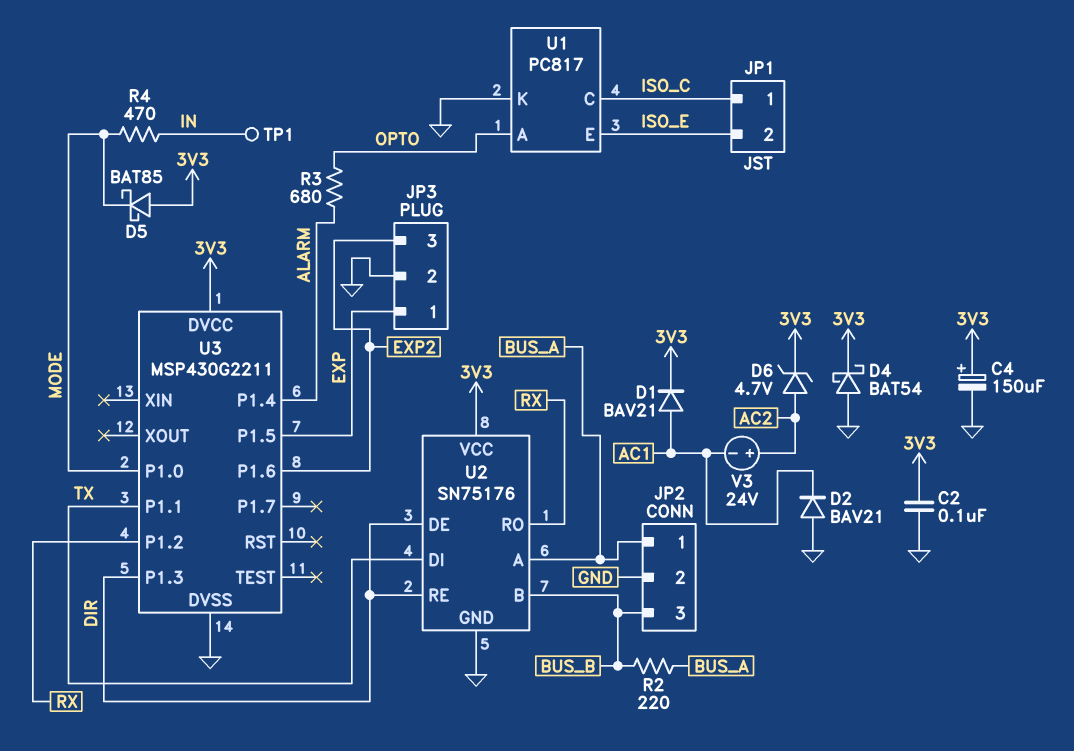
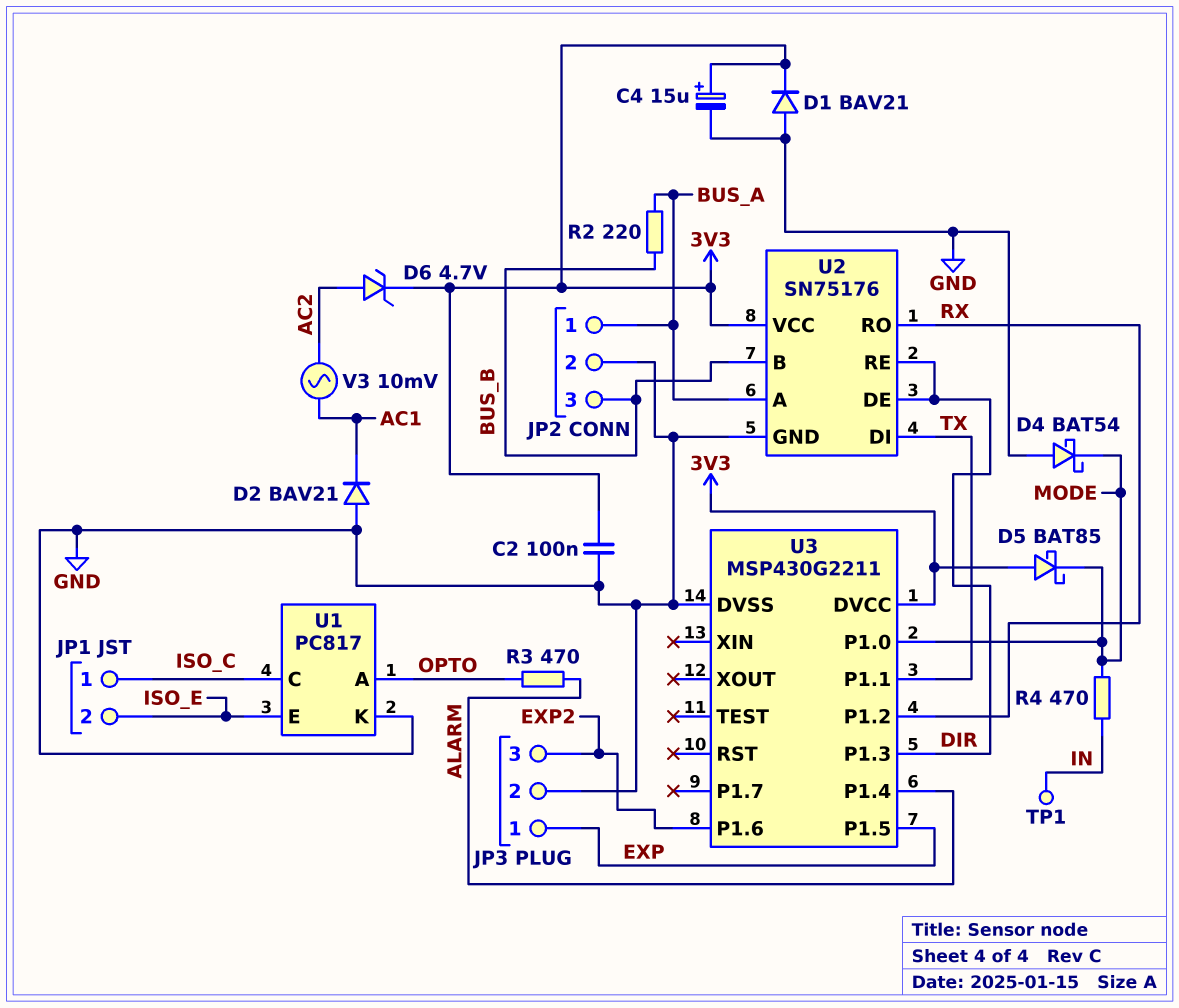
C4: 150uF (plus 3V3, minus GND) -> 15uF (plus 3V3, minus GND)
D1: diode BAV21 (A AC1, K 3V3) -> diode BAV21 (A GND, K 3V3)
D4: schottky BAT54 (A GND, K 3V3) -> schottky BAT54 (A GND, K MODE)
R3: 680 (ALARM, OPTO) -> 470 (ALARM, OPTO)
V3: 24V (plus AC2, minus AC1) -> AC 10mV (AC1, AC2)

